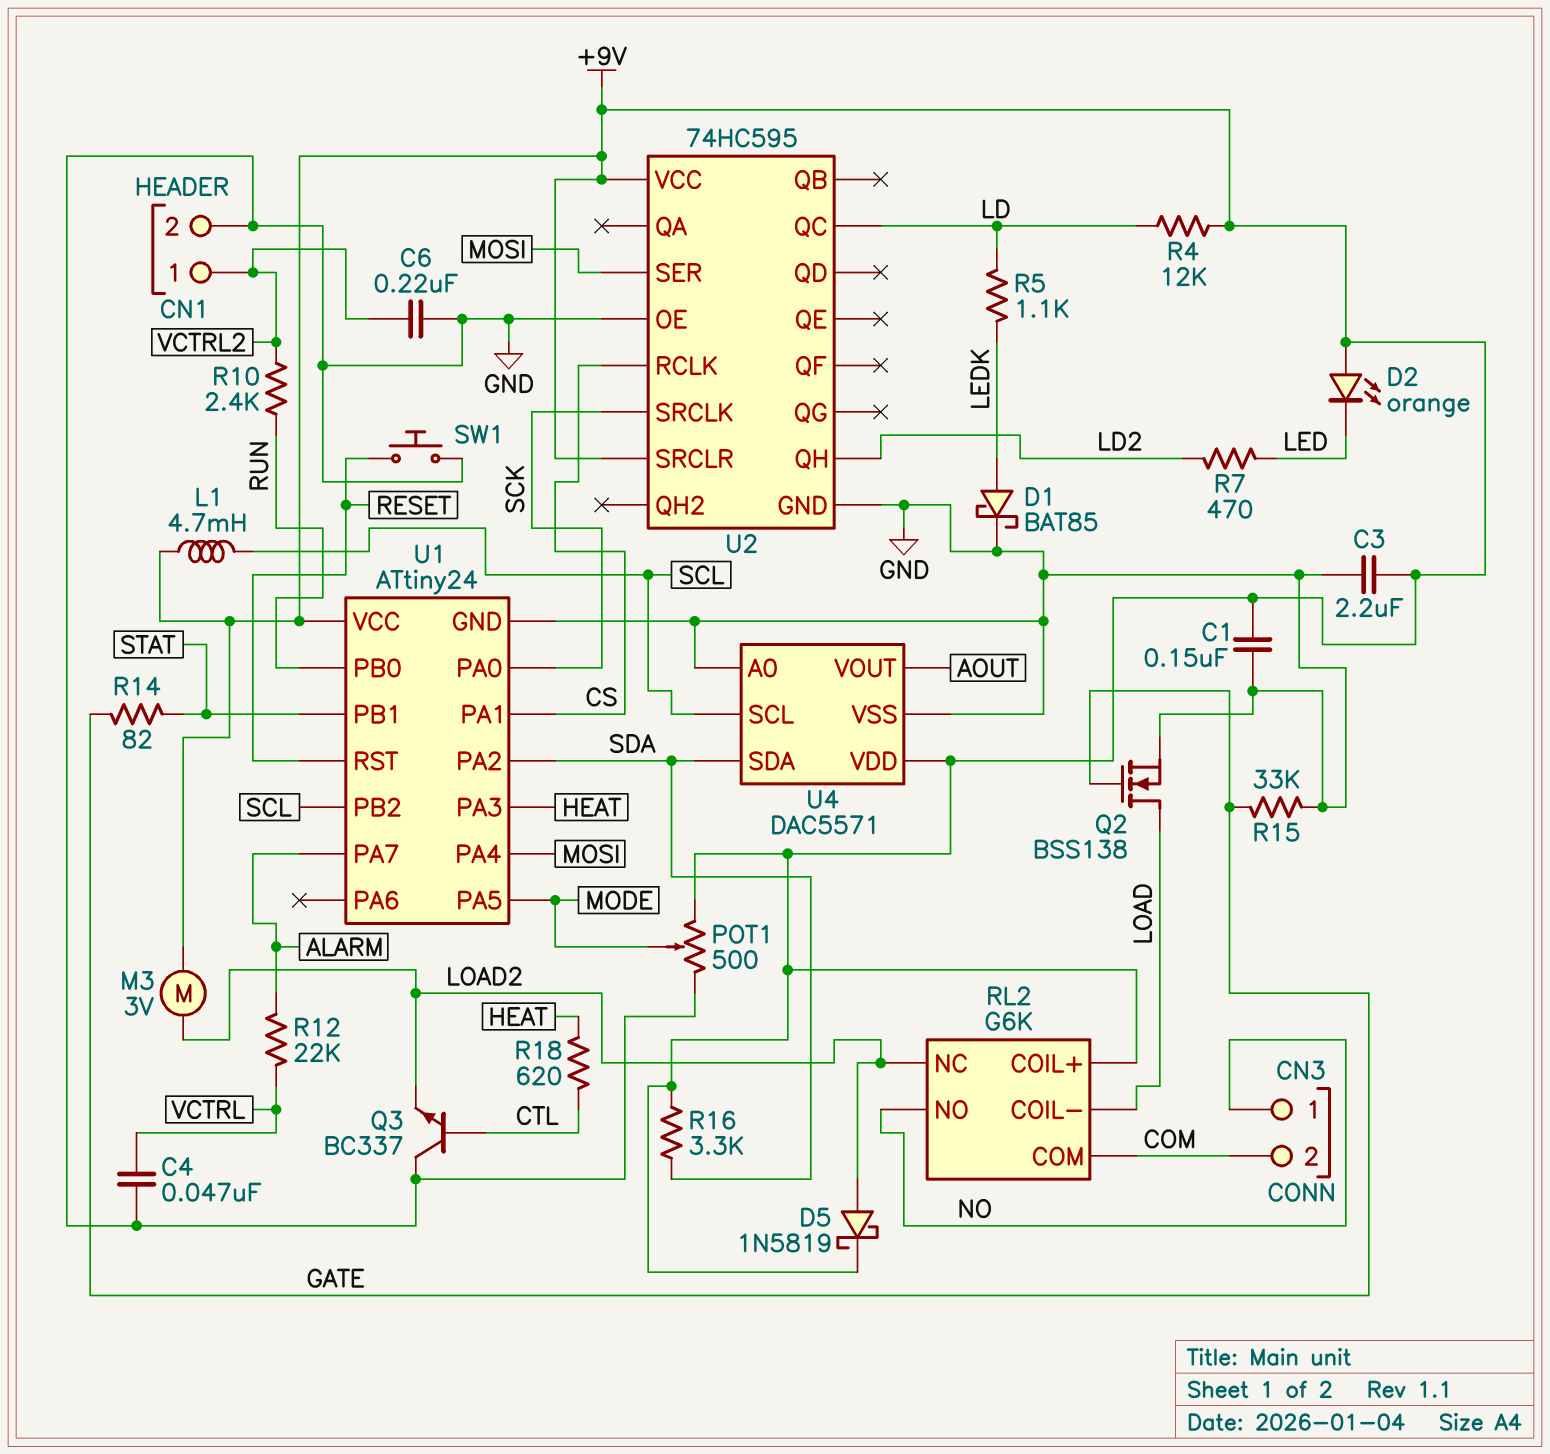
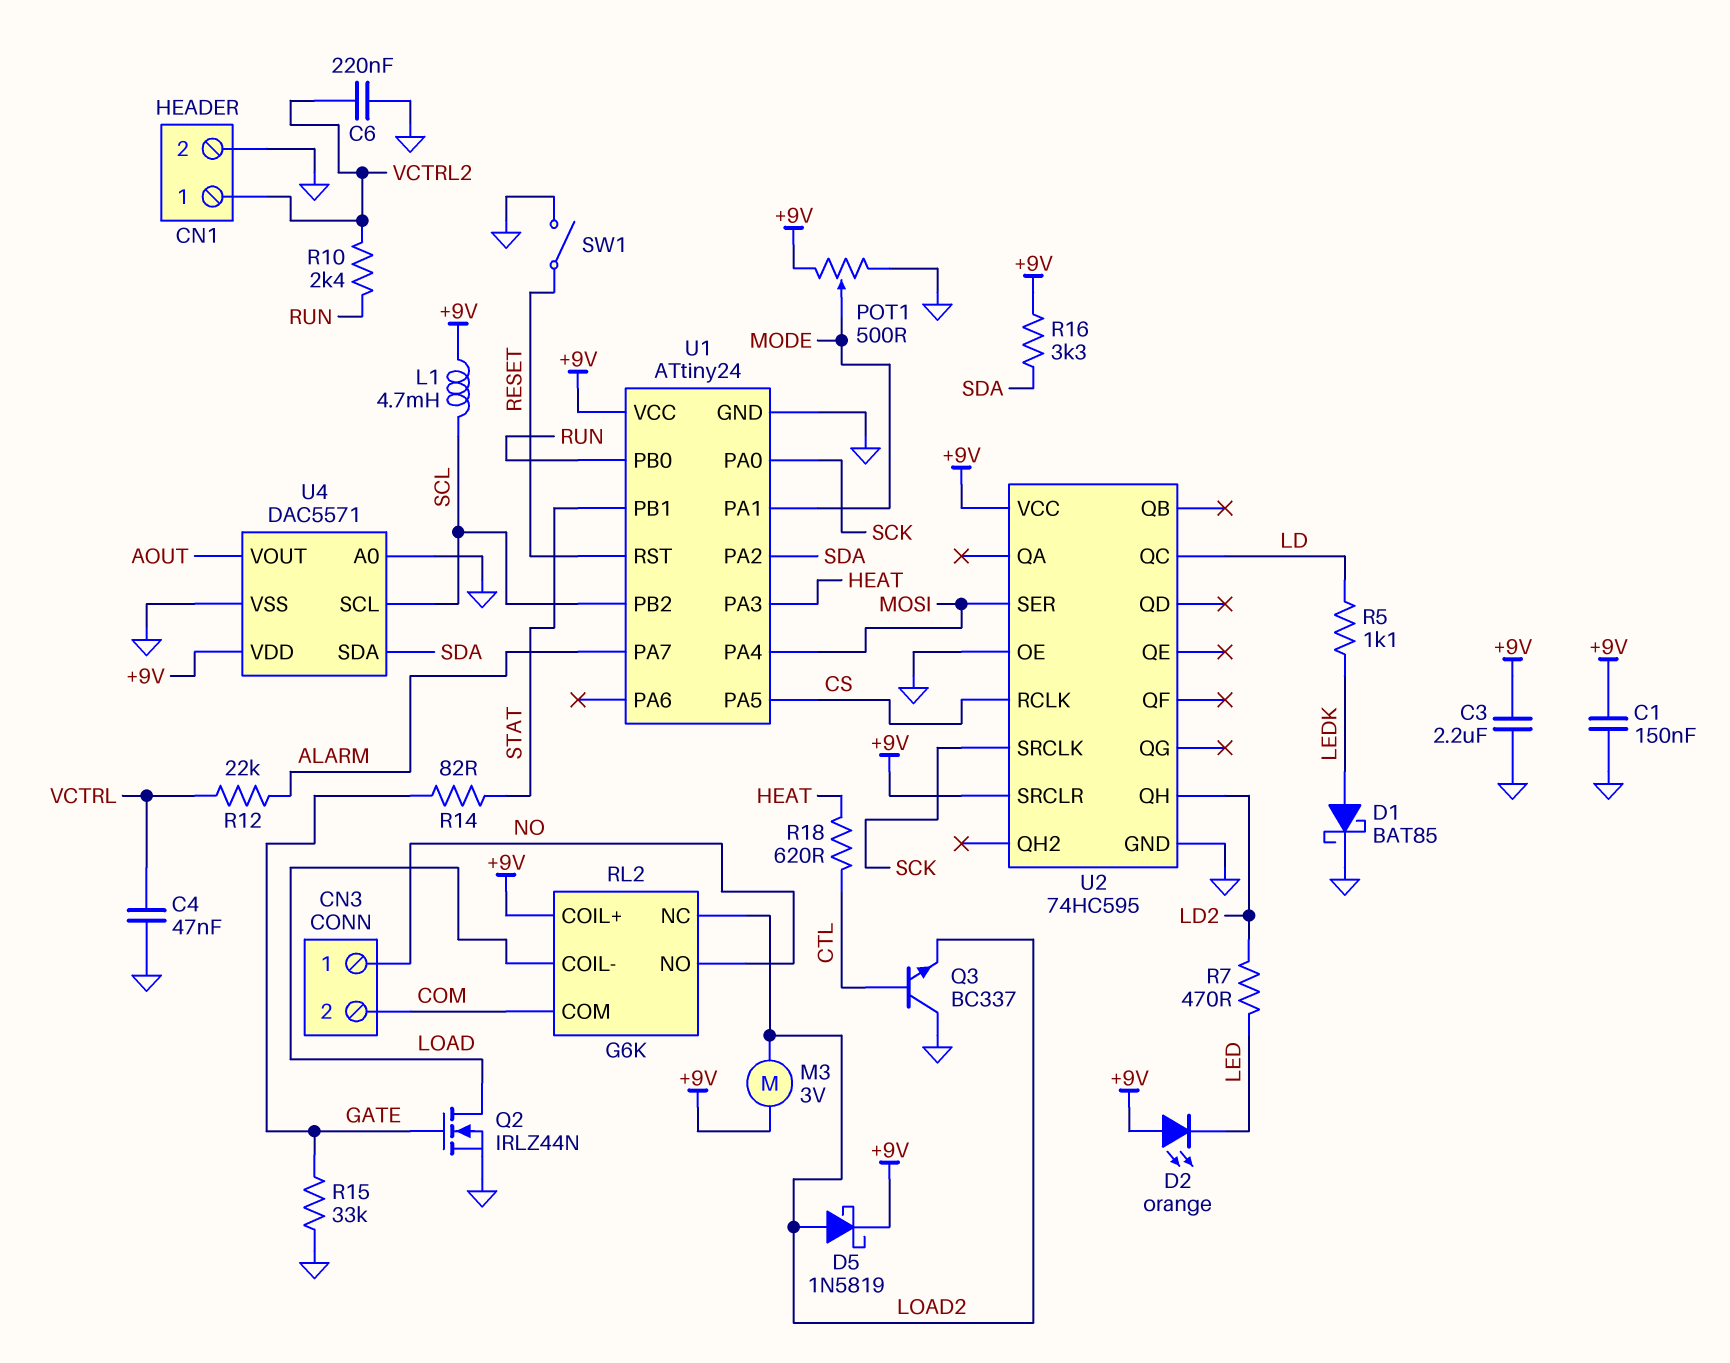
Q2: NMOS BSS138 (G GATE, D LOAD, S GND) -> NMOS IRLZ44N (G GATE, D LOAD, S GND)
R4: 12k (+9V, LD) -> none
SW1: button (GND, RESET) -> switch (GND, RESET)
U1 pin PA1: CS -> MODE
U1 pin PA5: MODE -> CS

